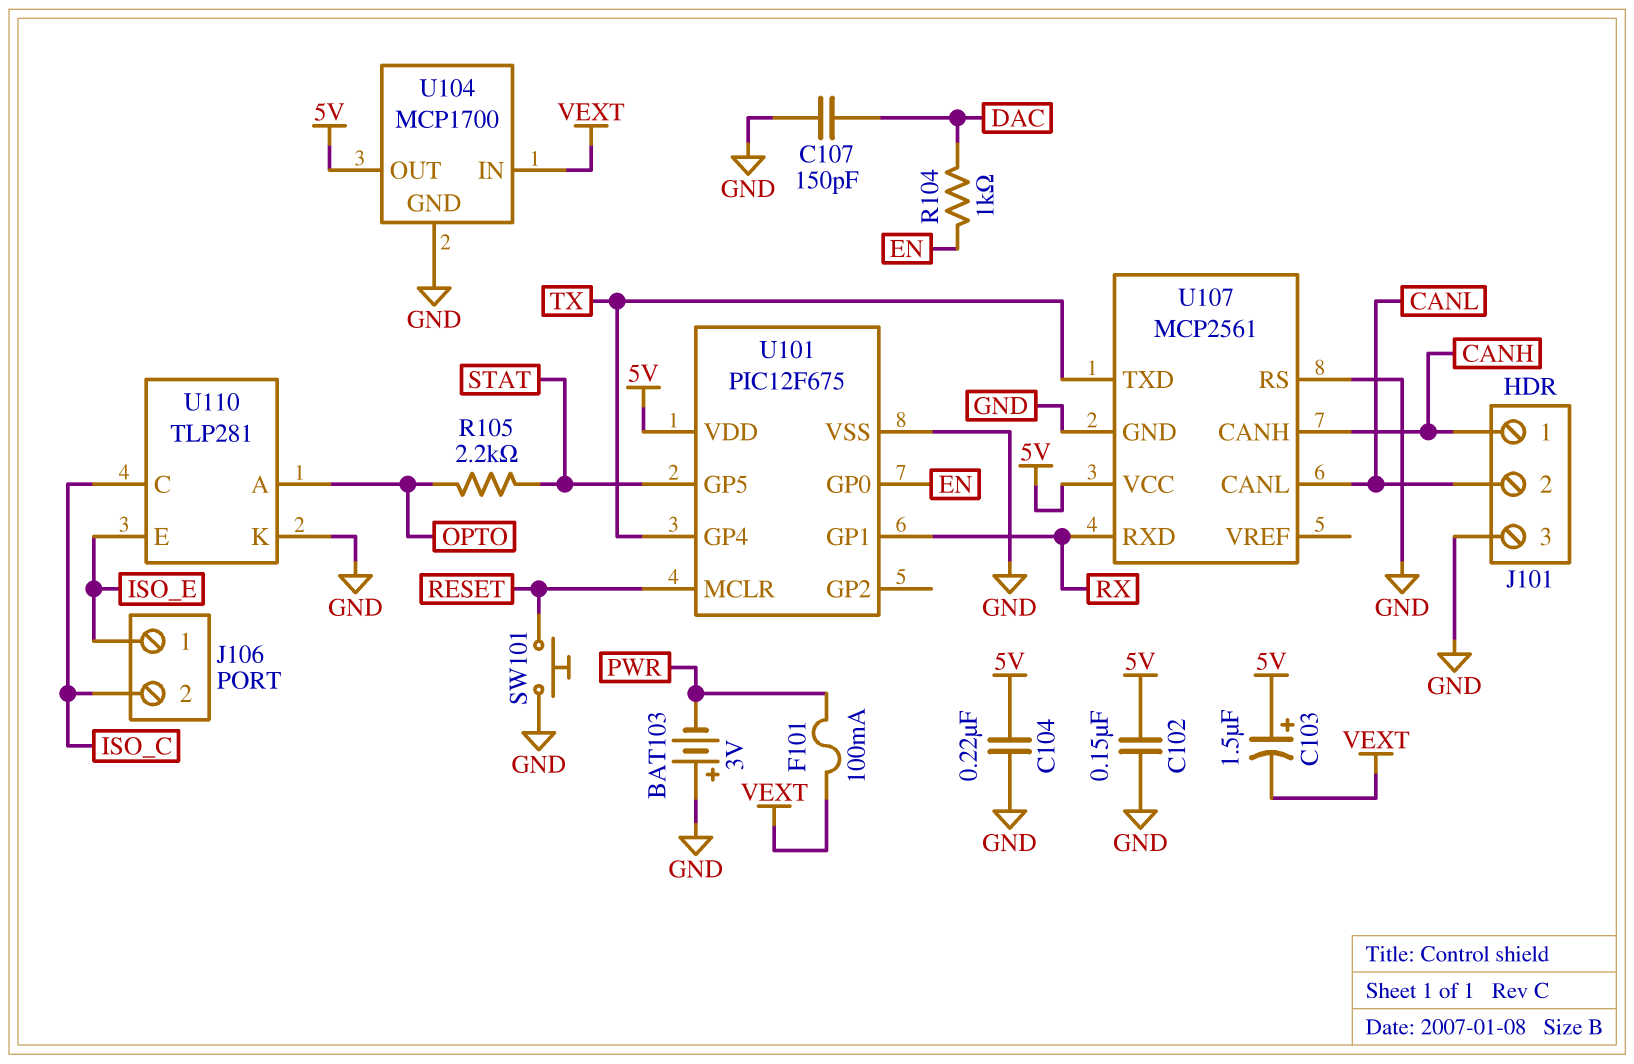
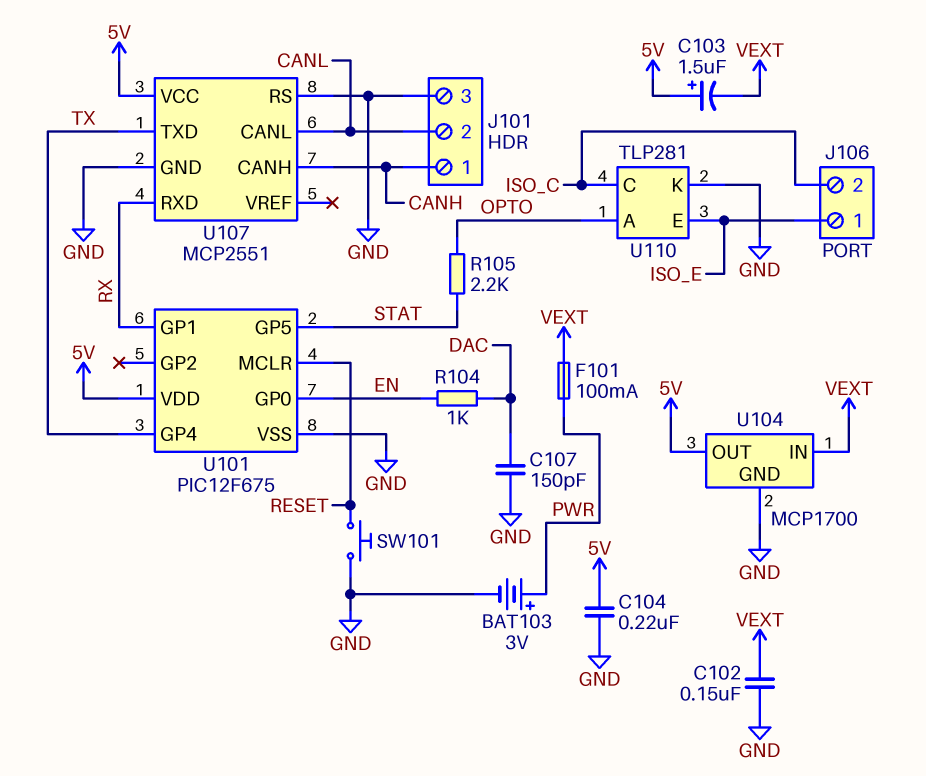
BAT103: 3V (plus GND, minus PWR) -> 3V (plus PWR, minus GND)
C102: 150nF (5V, GND) -> 150nF (GND, VEXT)
U107: MCP2561 -> MCP2551

